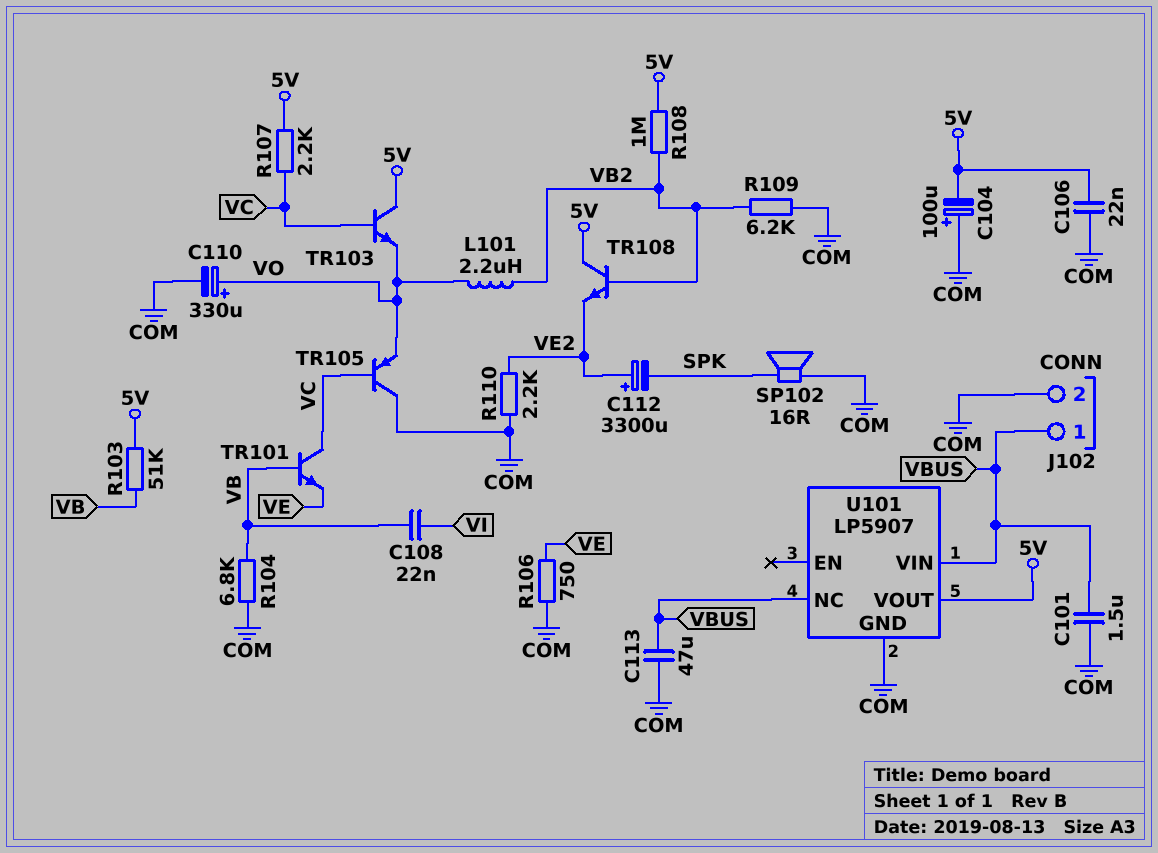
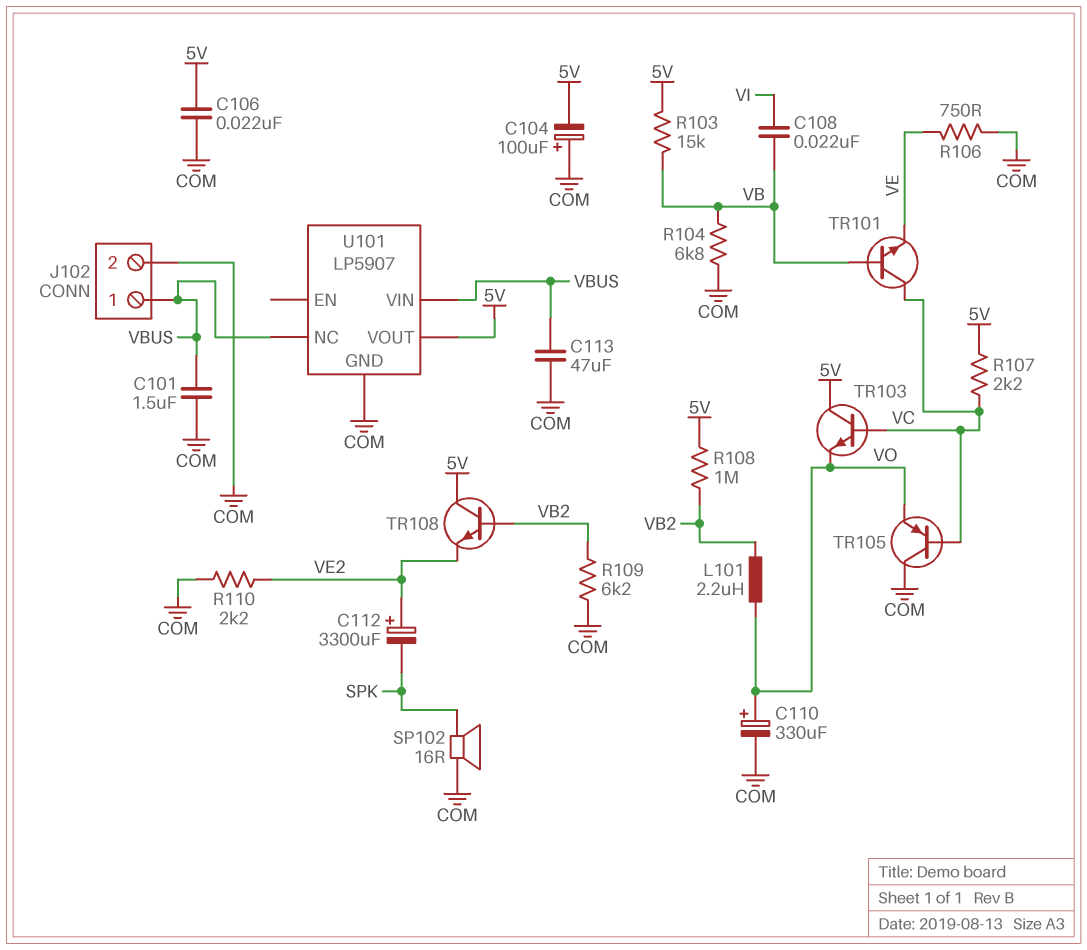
R103: 51k (5V, VB) -> 15k (5V, VB)

